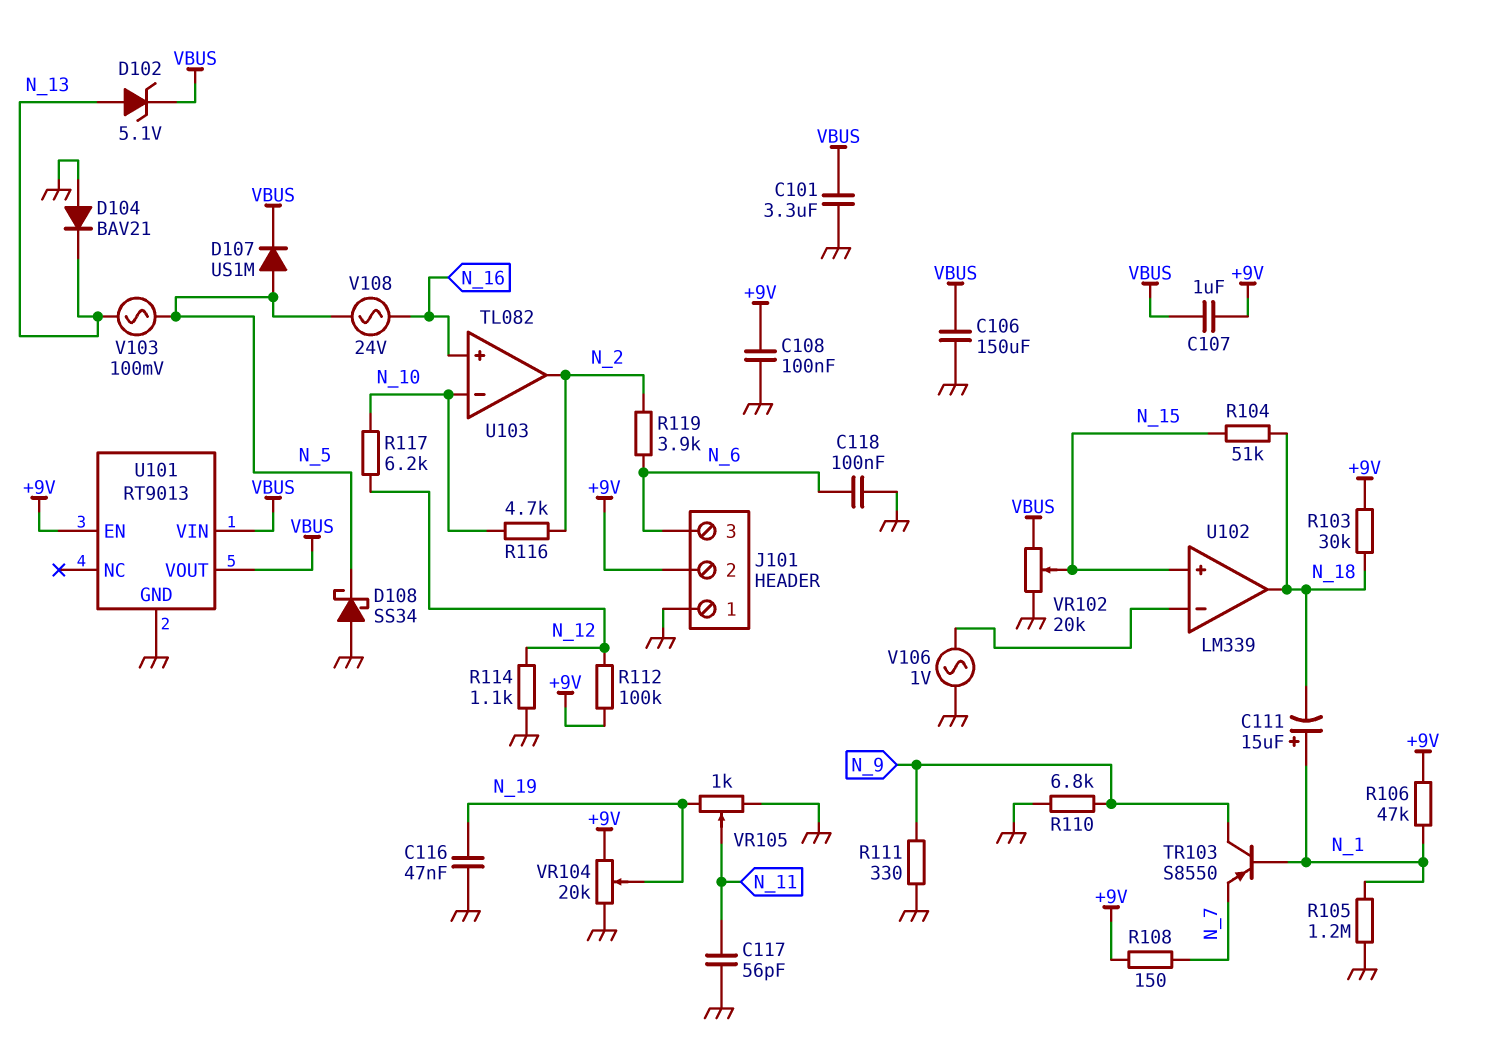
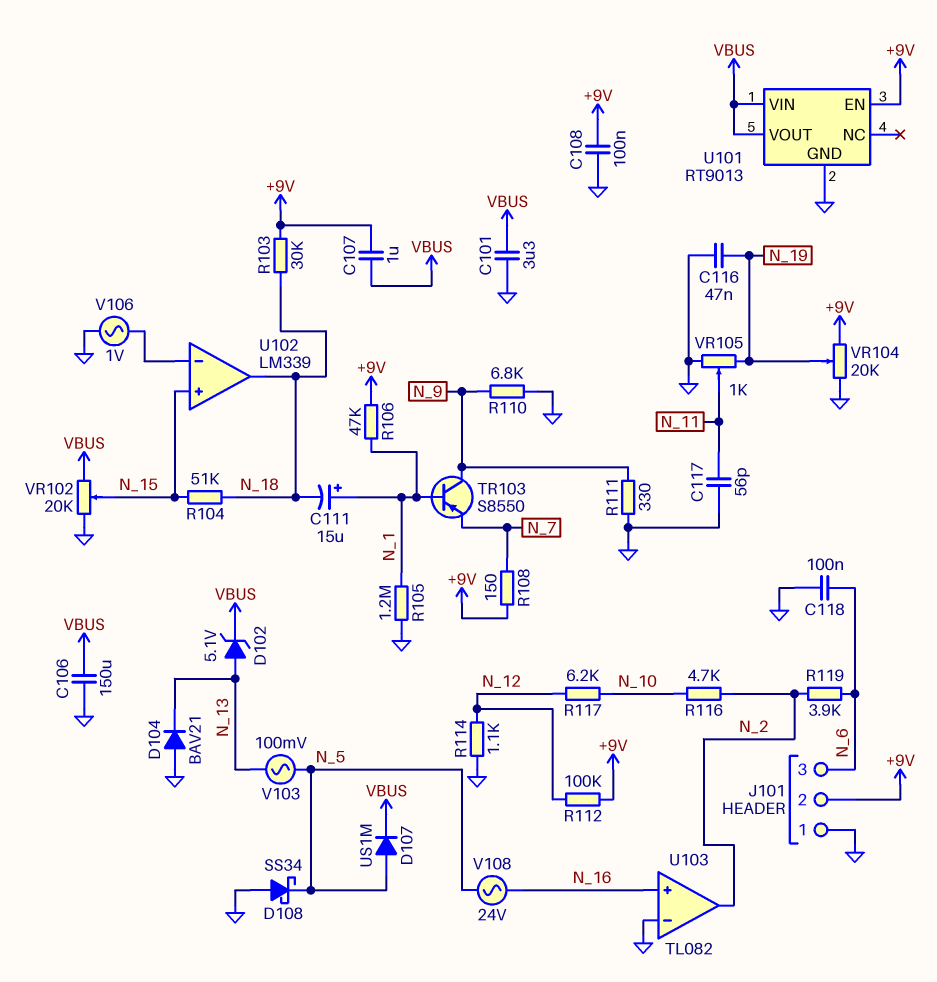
U103 pin in-: N_10 -> GND

